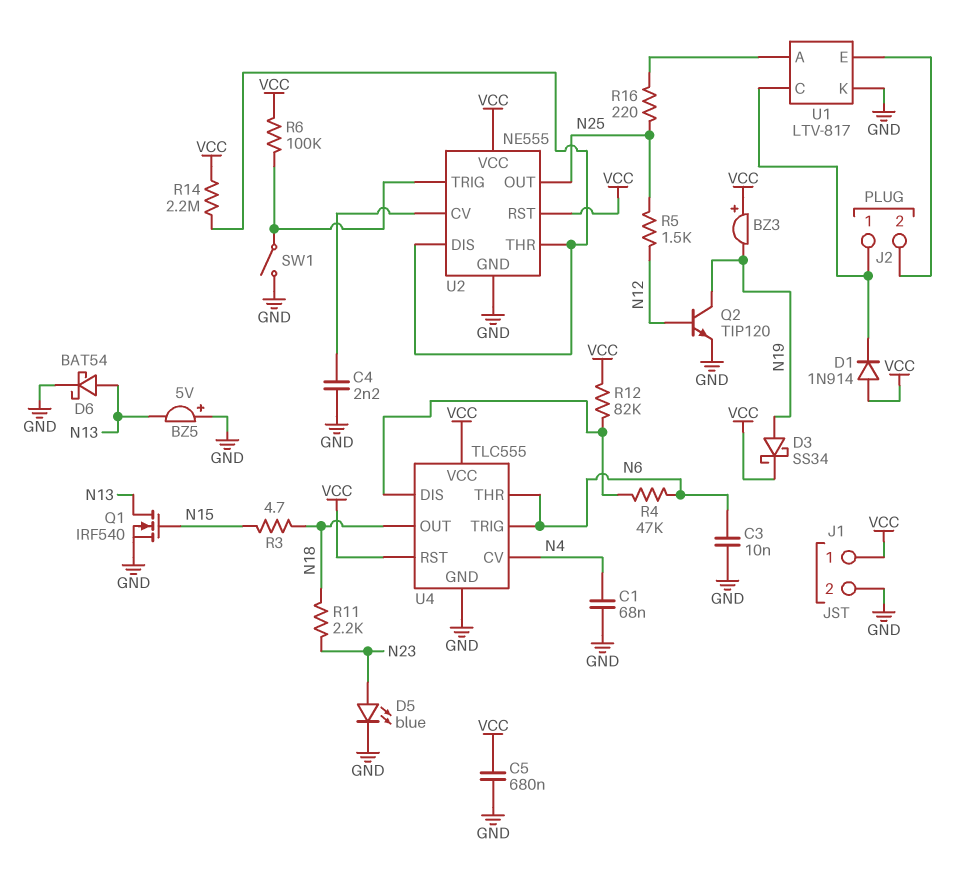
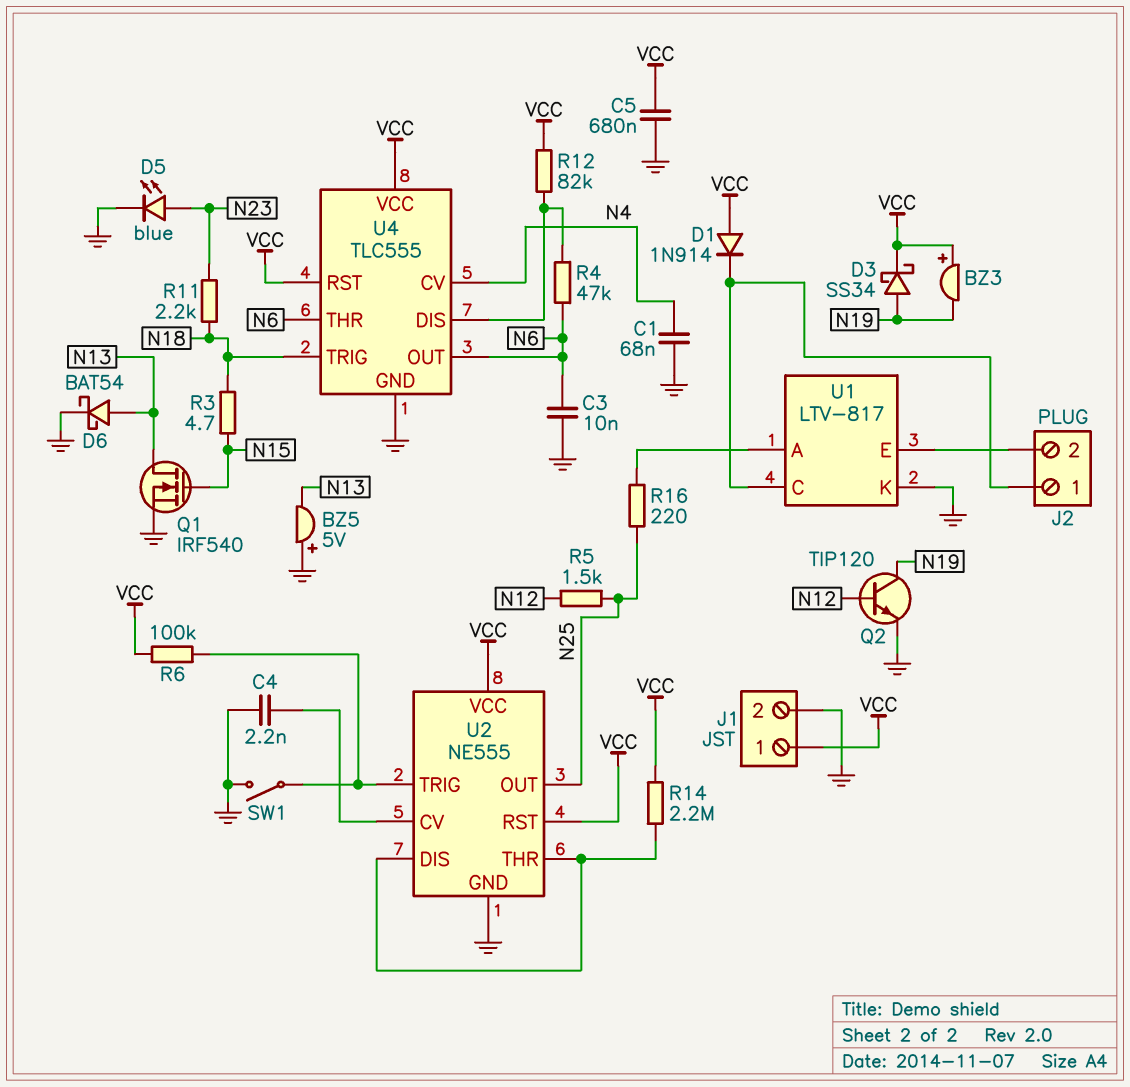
U4 pin OUT: N18 -> N6
U4 pin TRIG: N6 -> N18

